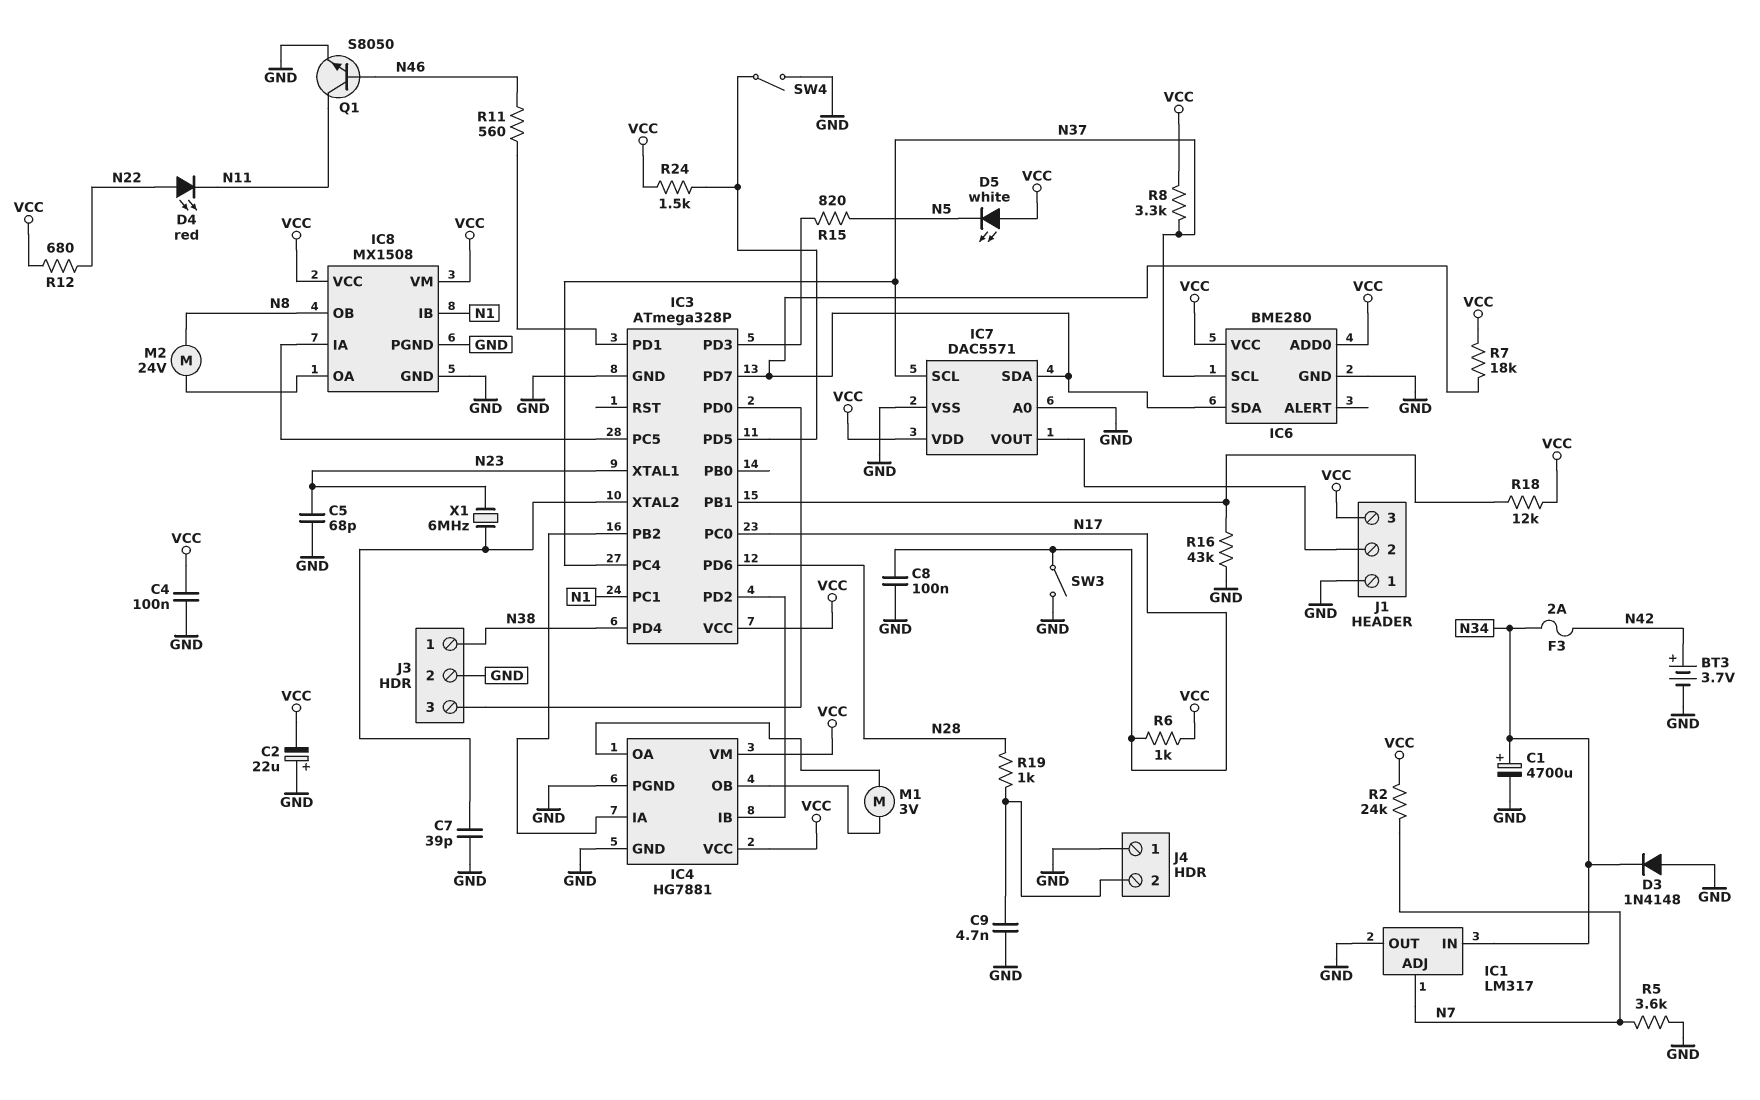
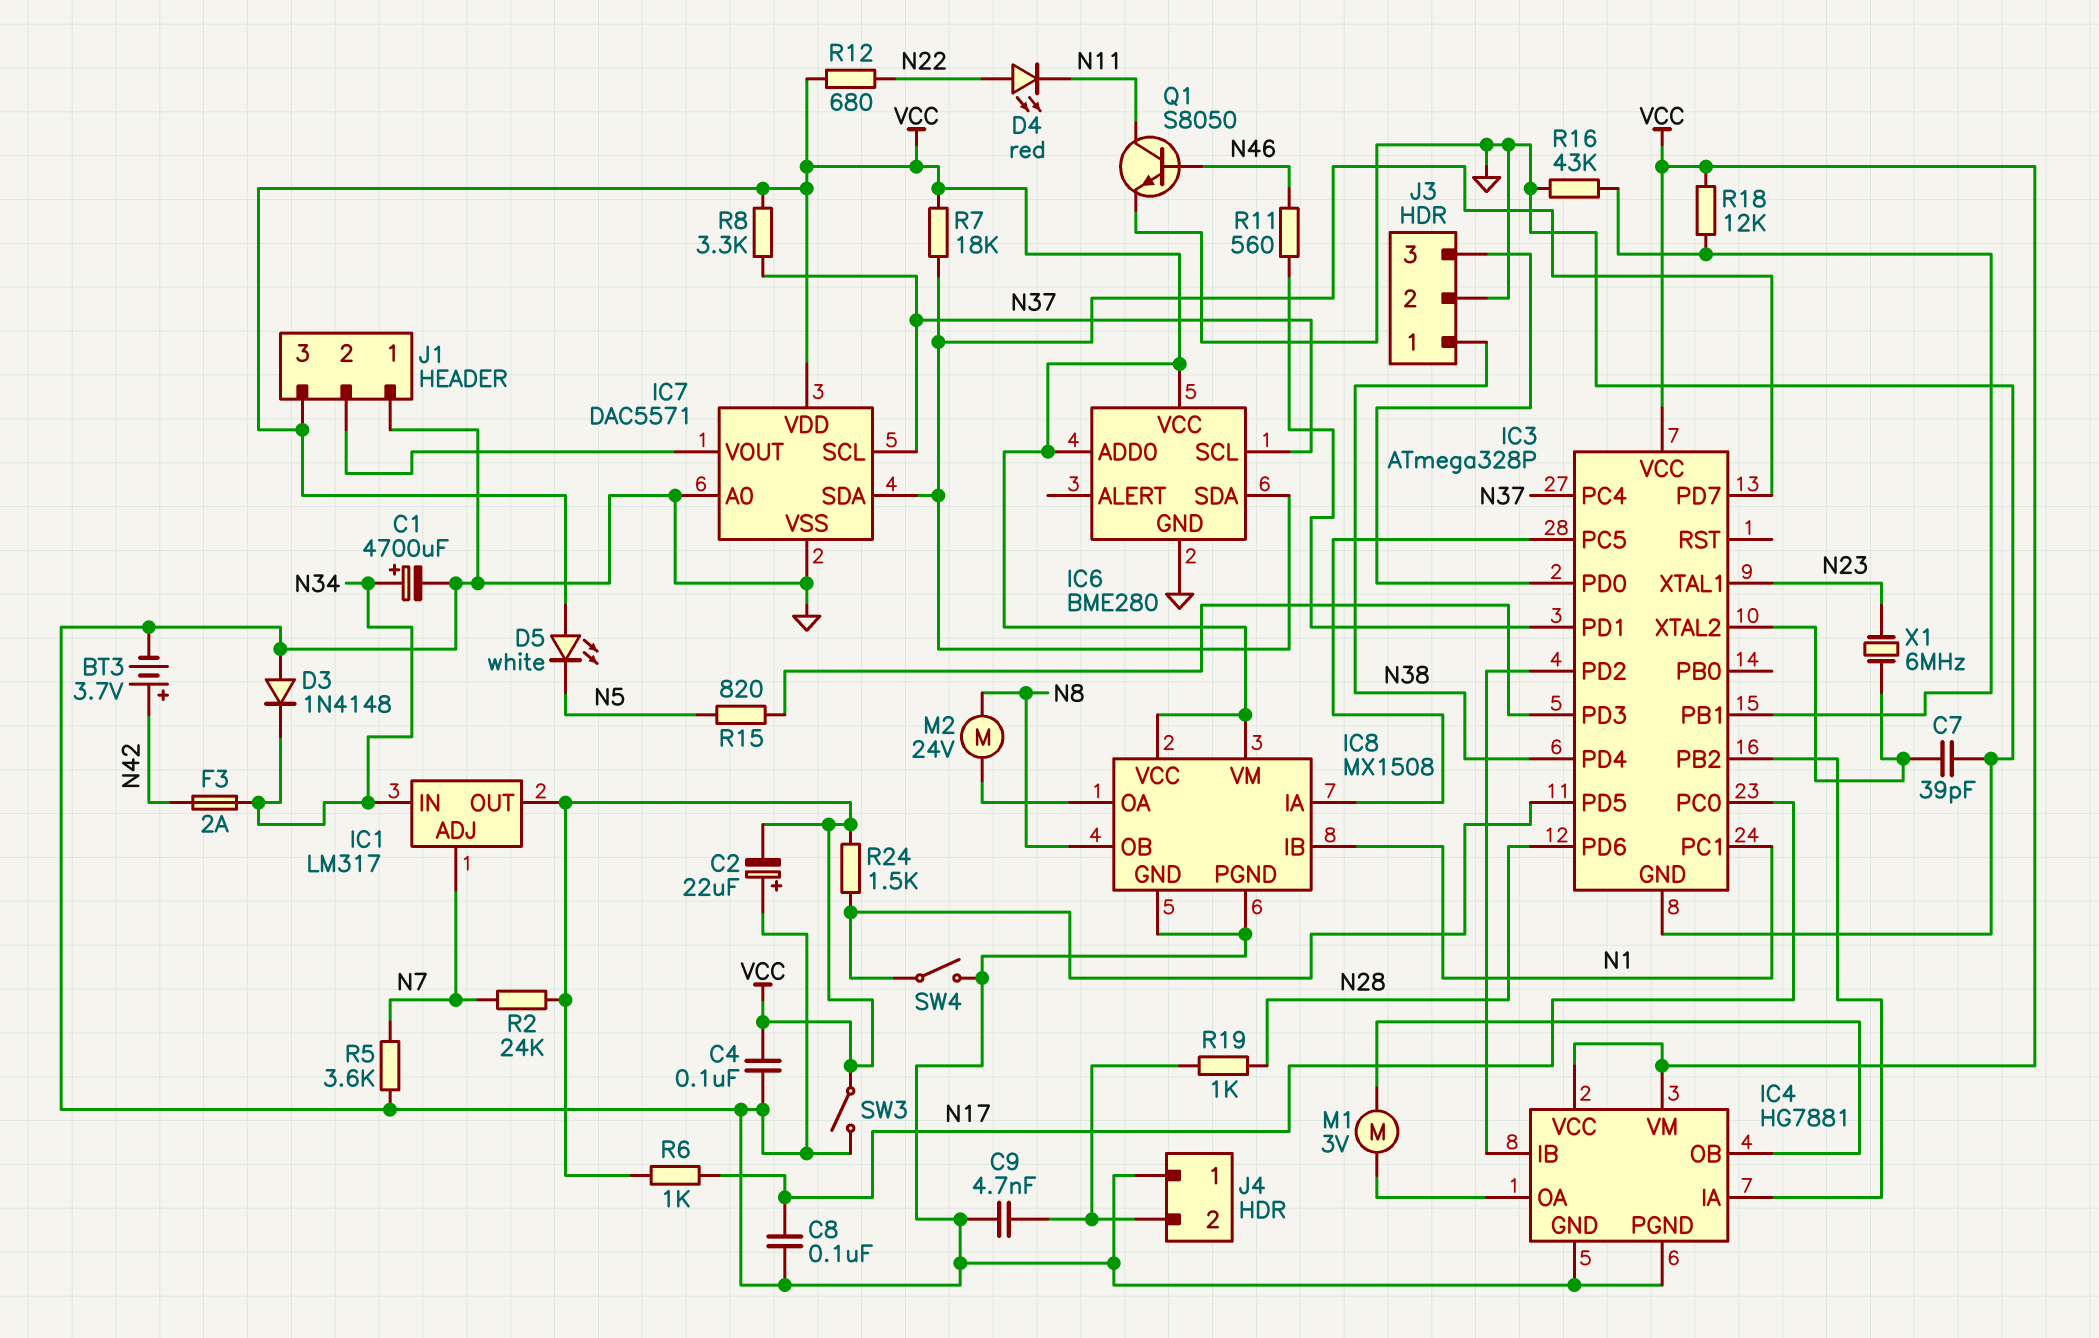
C5: 68pF (GND, N23) -> none
IC1 pin OUT: GND -> VCC
SW3: switch (GND, N17) -> switch (GND, VCC)

